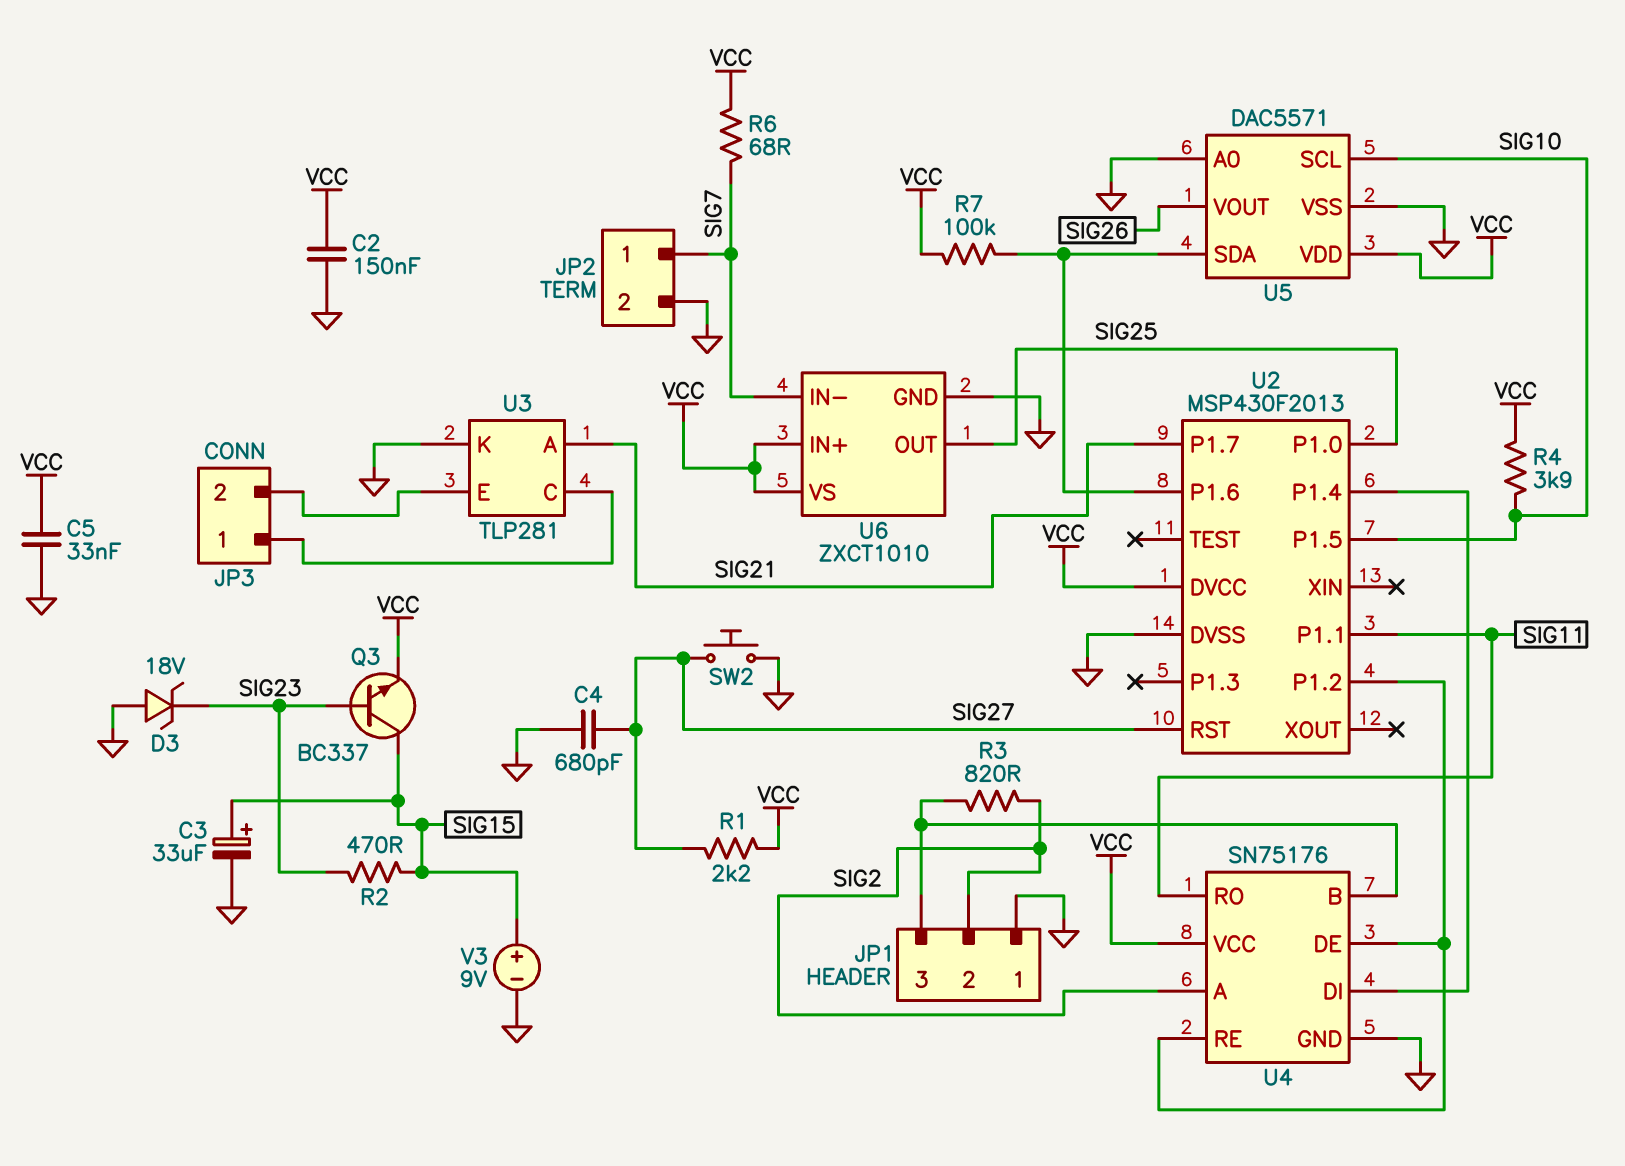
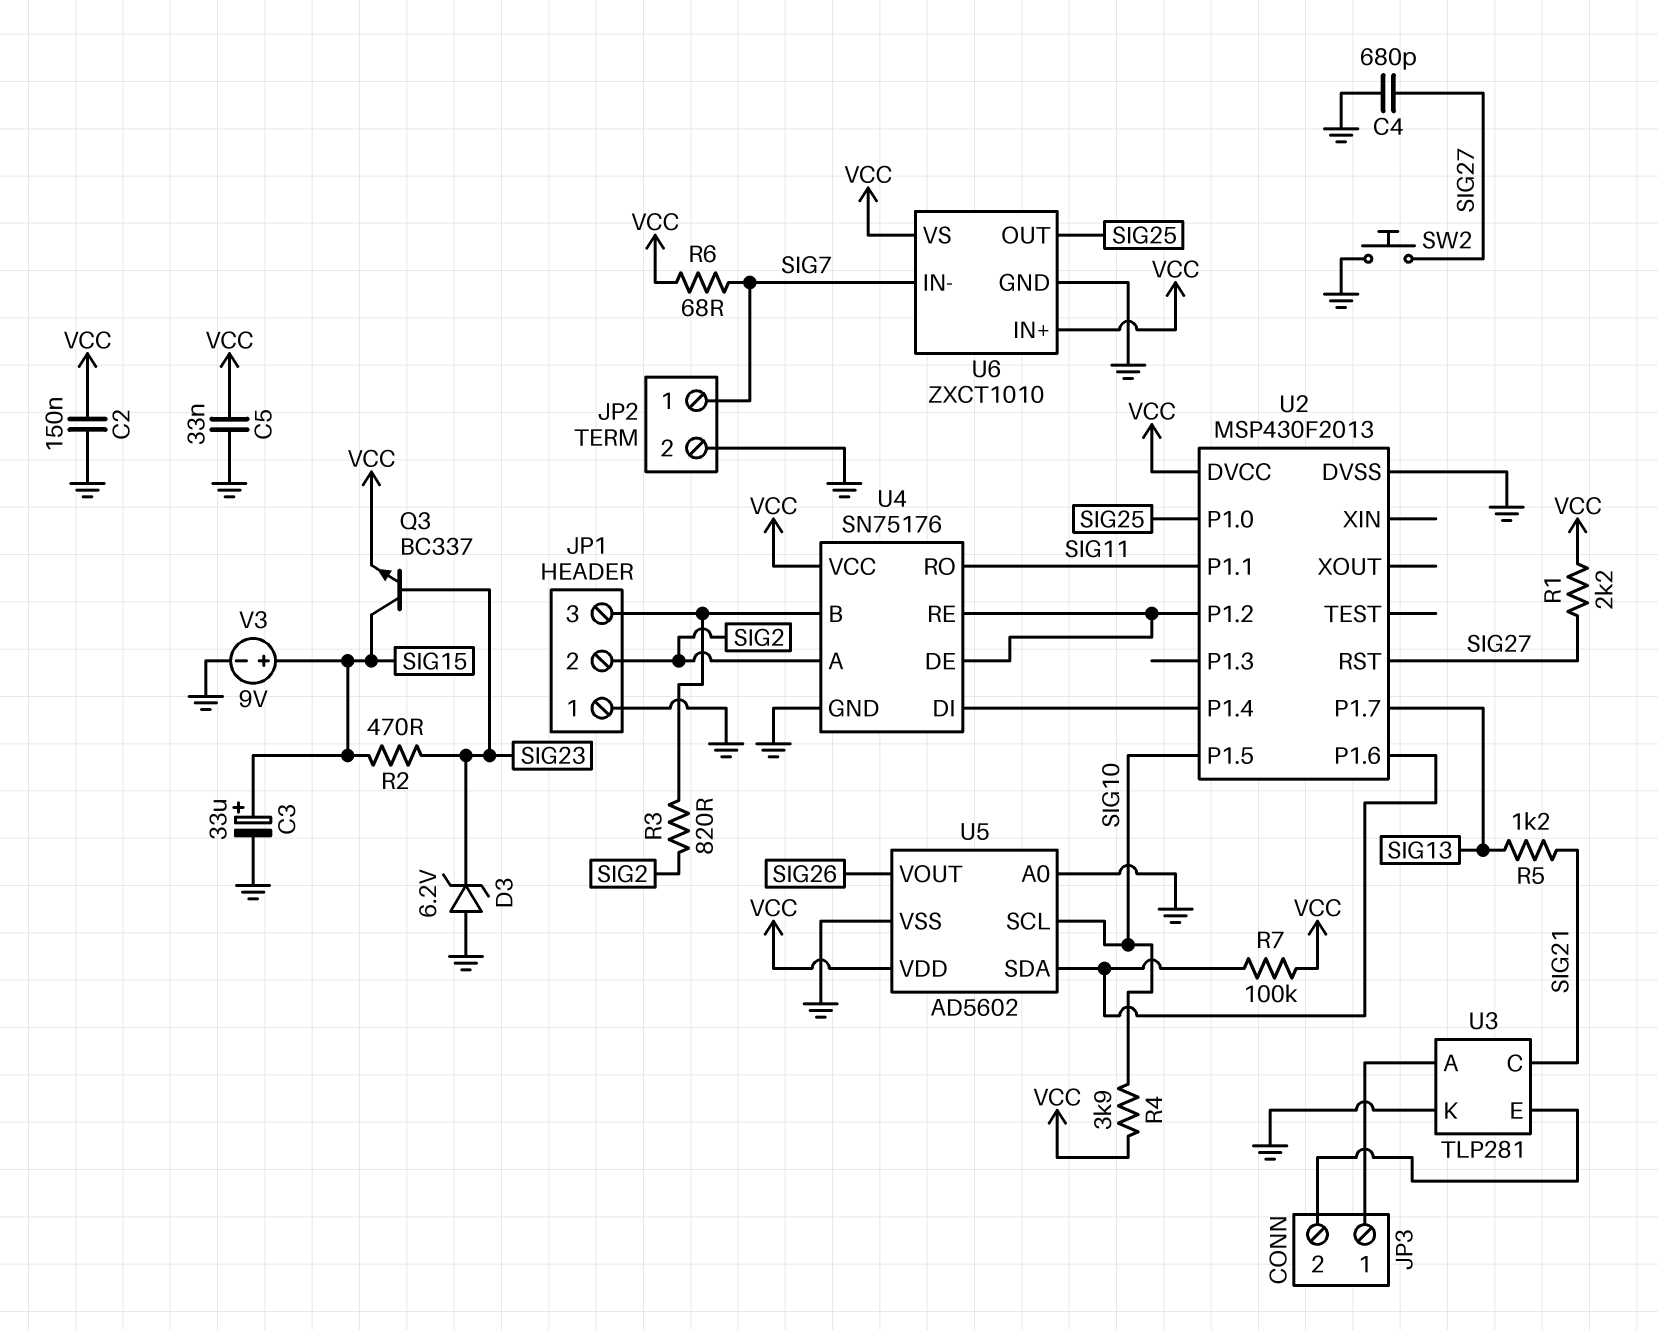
D3: zener 18V (A GND, K SIG23) -> zener 6.2V (A GND, K SIG23)
R5: none -> 1.2k (SIG13, SIG21)
U2 pin P1.7: SIG21 -> SIG13
U3 pin A: SIG21 -> JP3/1
U3 pin C: JP3/1 -> SIG21
U5: DAC5571 -> AD5602

